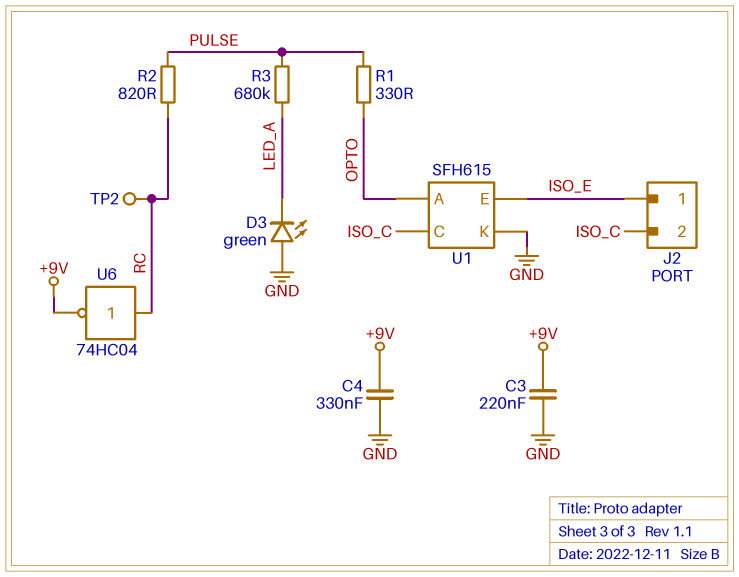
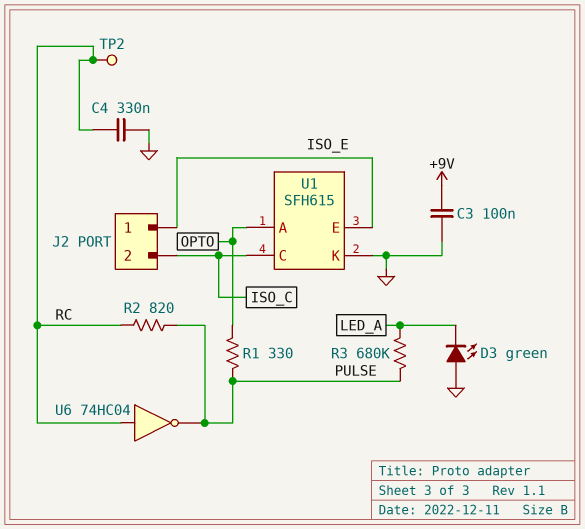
C3: 220nF (+9V, GND) -> 100nF (+9V, GND)
C4: 330nF (+9V, GND) -> 330nF (GND, RC)
U6: NOT 74HC04 (in RC, out +9V) -> NOT 74HC04 (in RC, out PULSE)

